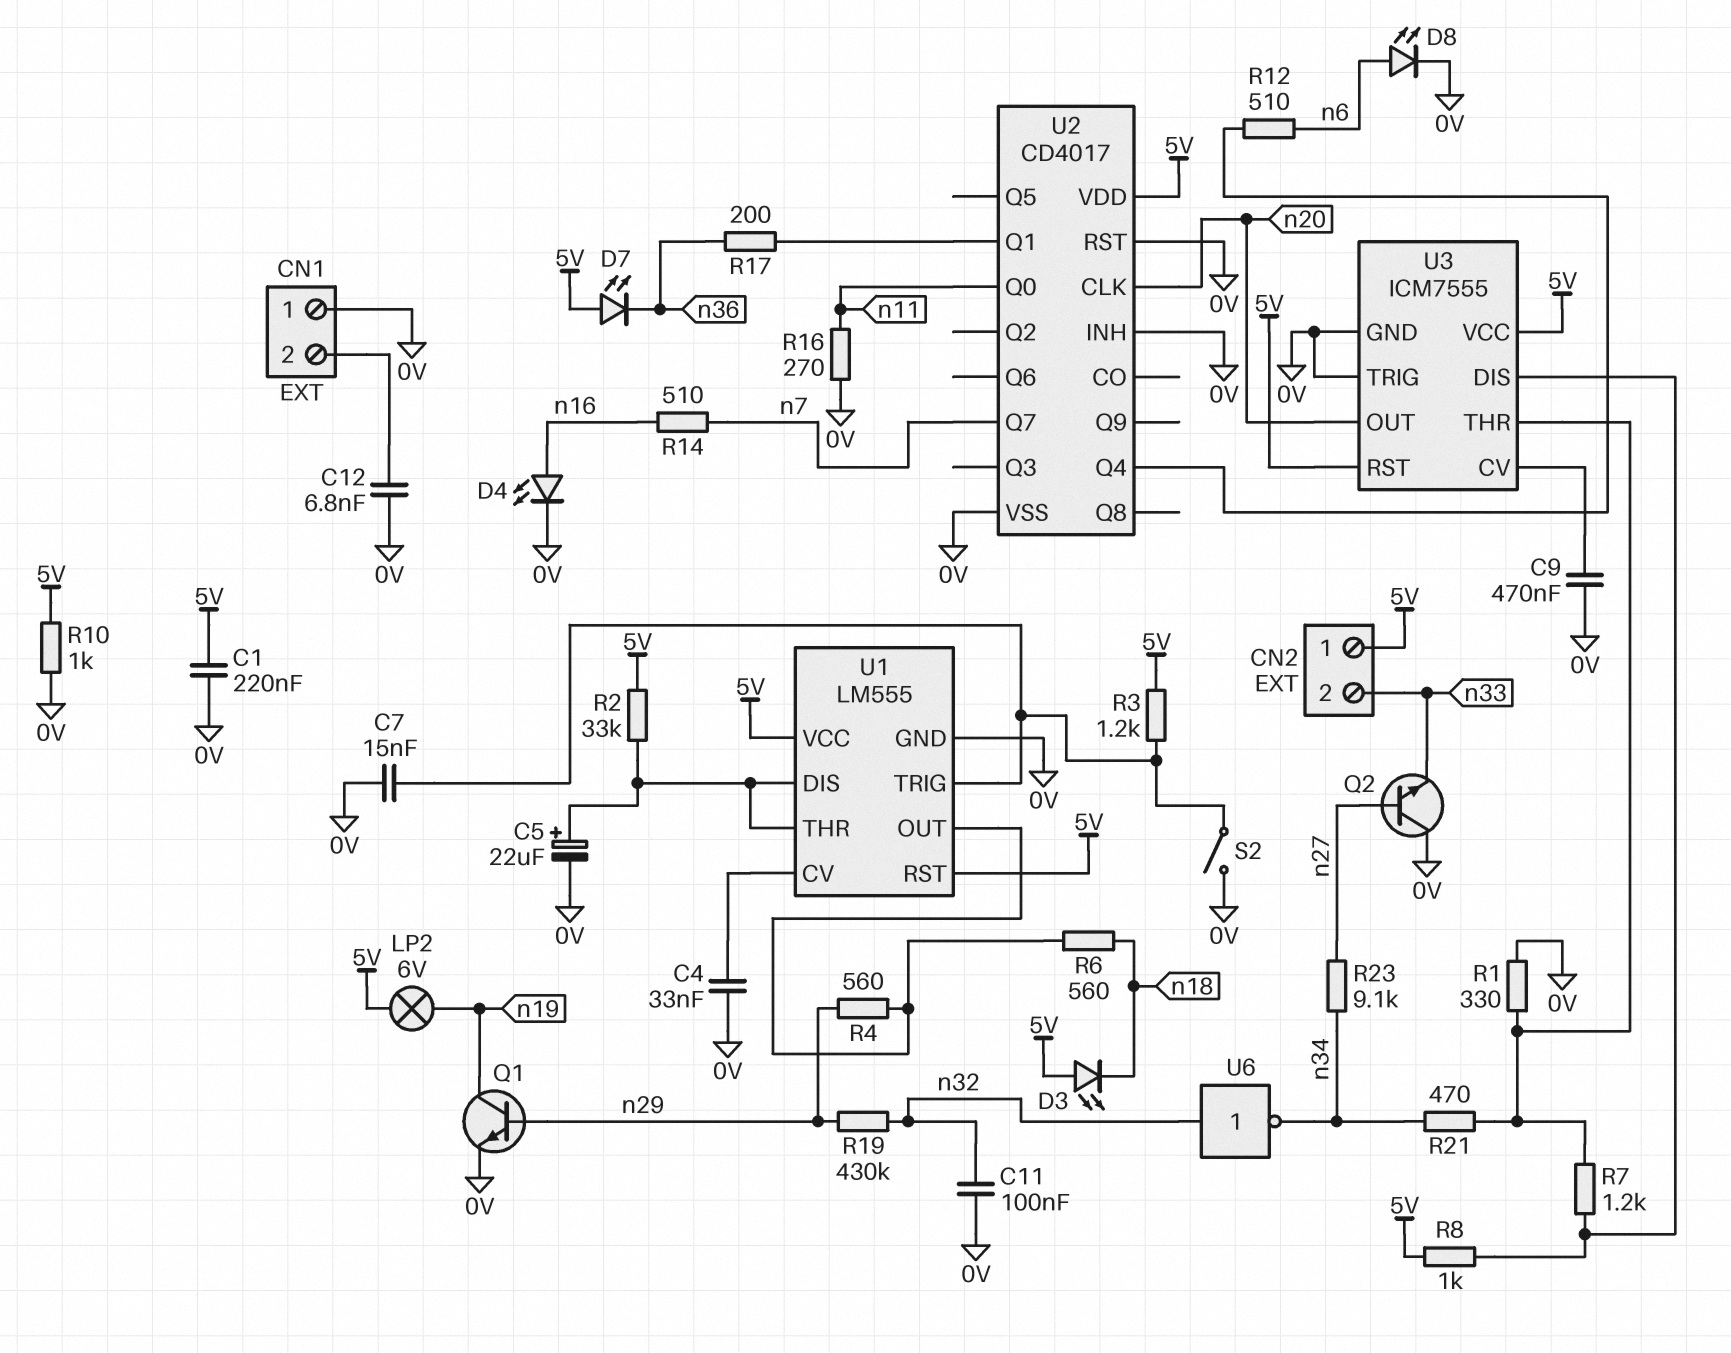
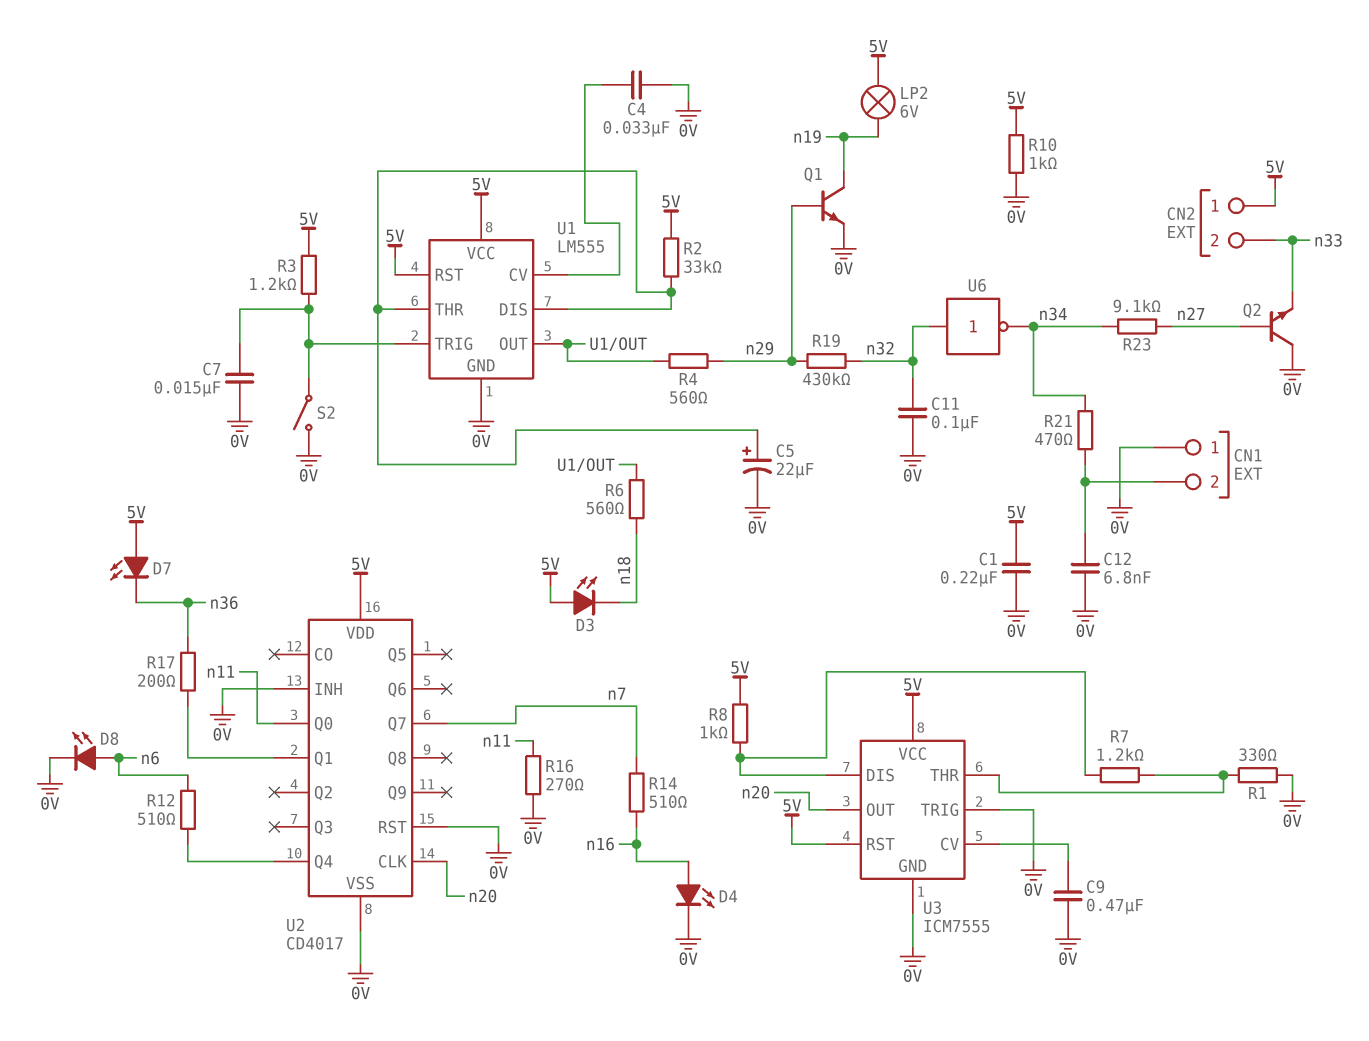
R21: 470 (U3/THR, n34) -> 470 (CN1/2, n34)

